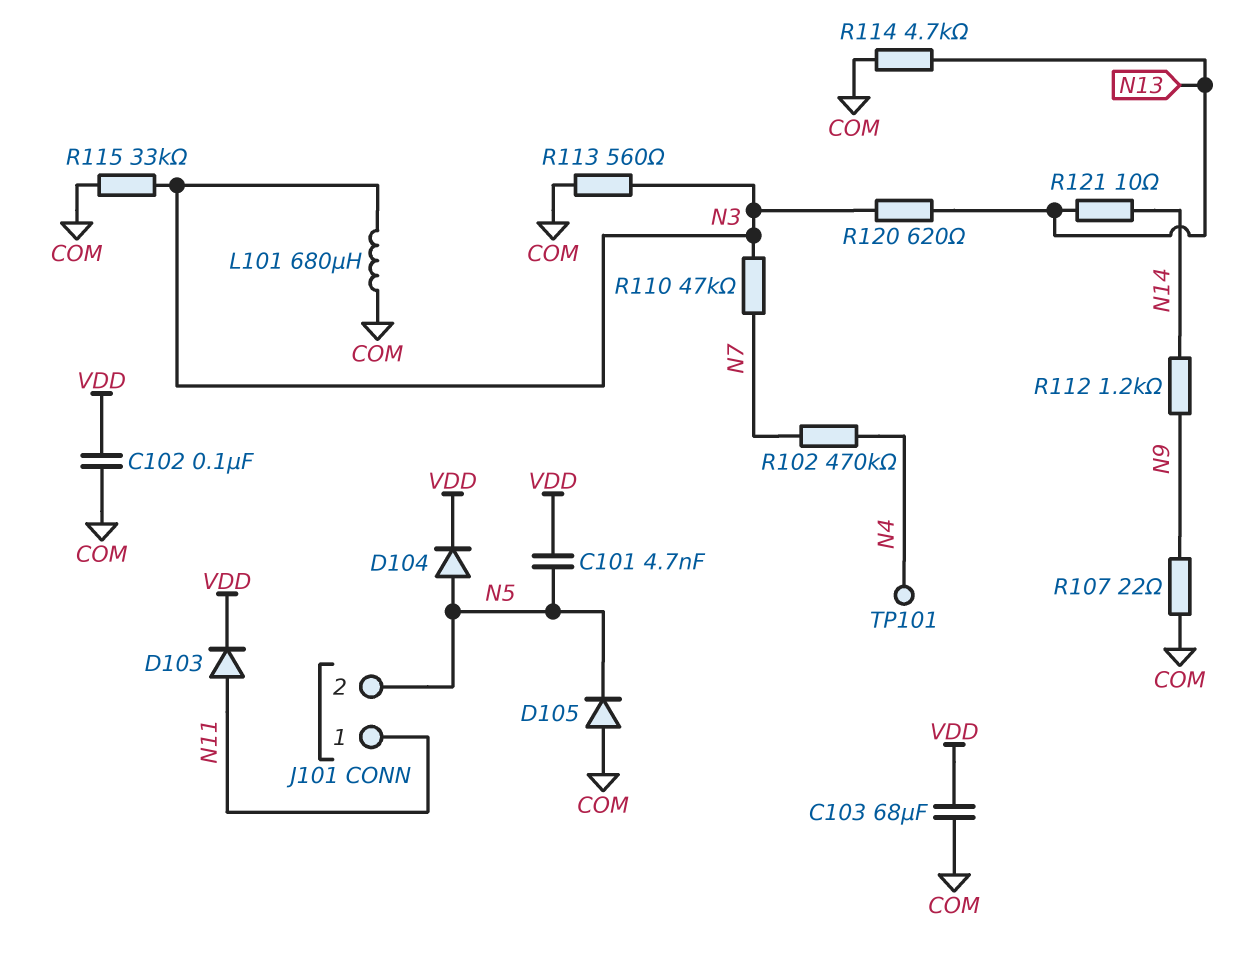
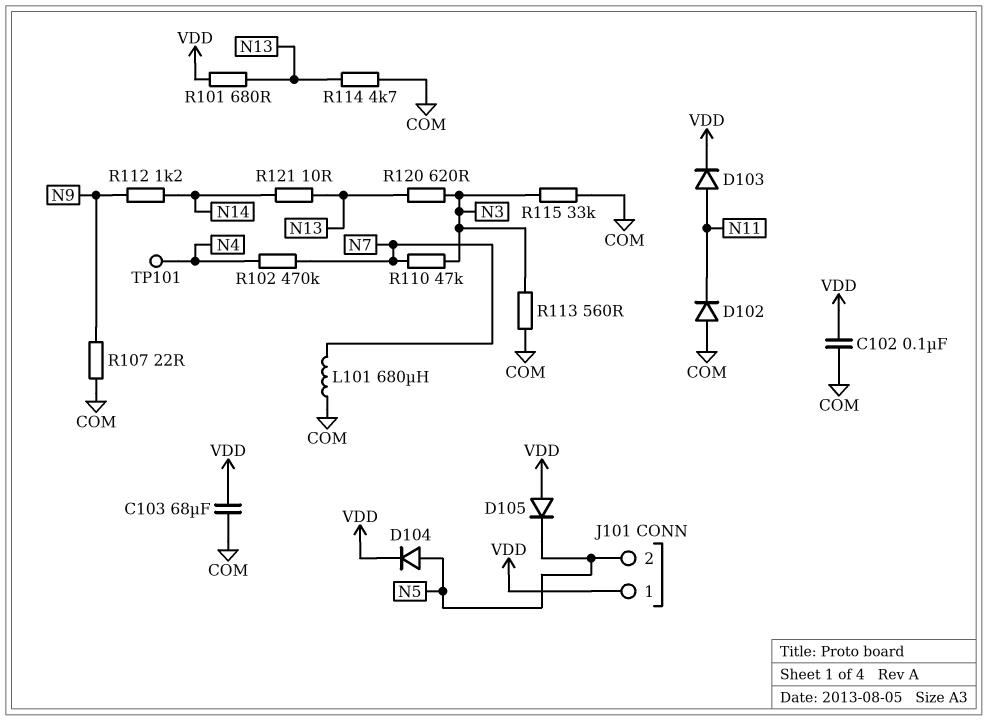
C101: 4.7nF (N5, VDD) -> none
D102: none -> diode (A COM, K N11)
D105: diode (A COM, K N5) -> diode (A VDD, K N5)
J101 pin 1: N11 -> VDD
L101: 680uH (COM, N3) -> 680uH (COM, N7)
R101: none -> 680 (N13, VDD)

